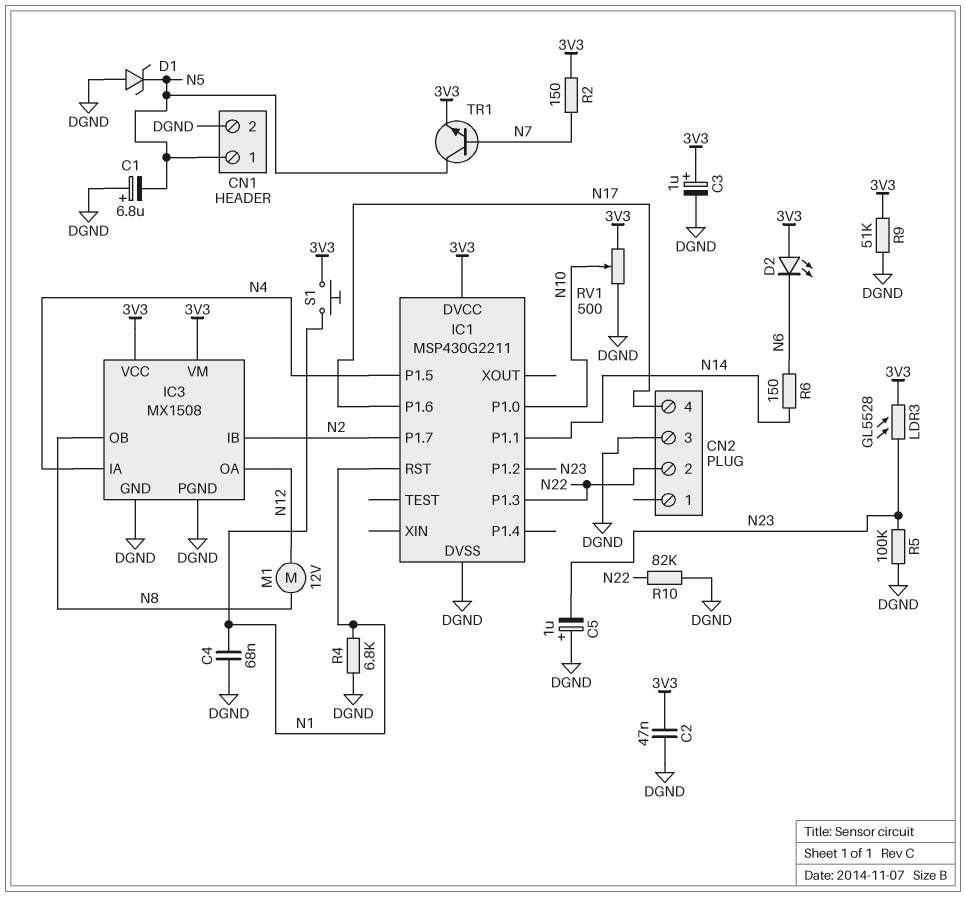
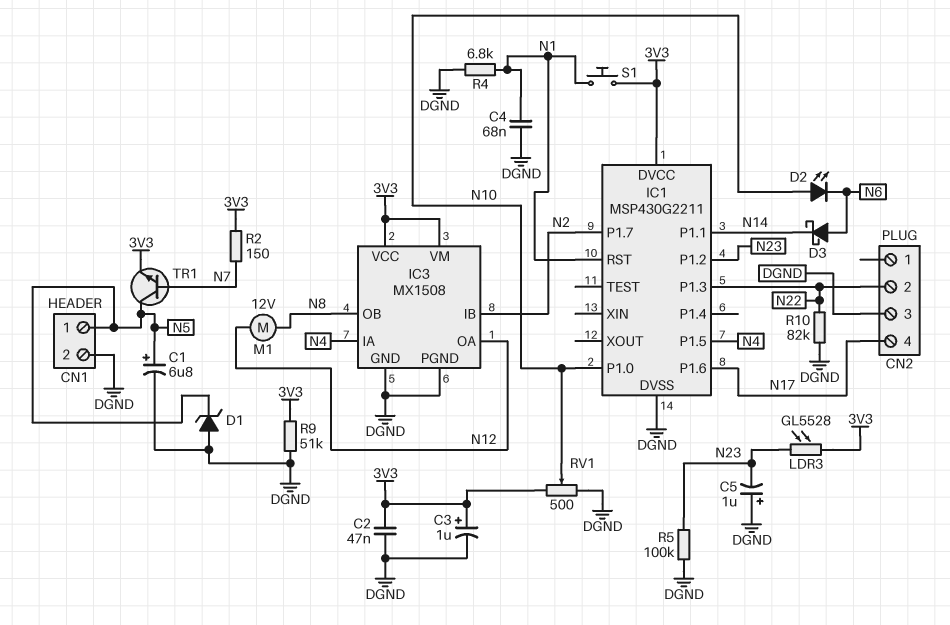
C1: 6.8uF (plus DGND, minus N5) -> 6.8uF (plus N5, minus DGND)
D2: LED (A 3V3, K N6) -> LED (A N10, K N6)
D3: none -> schottky (A N6, K N14)
R6: 150 (N6, N14) -> none

